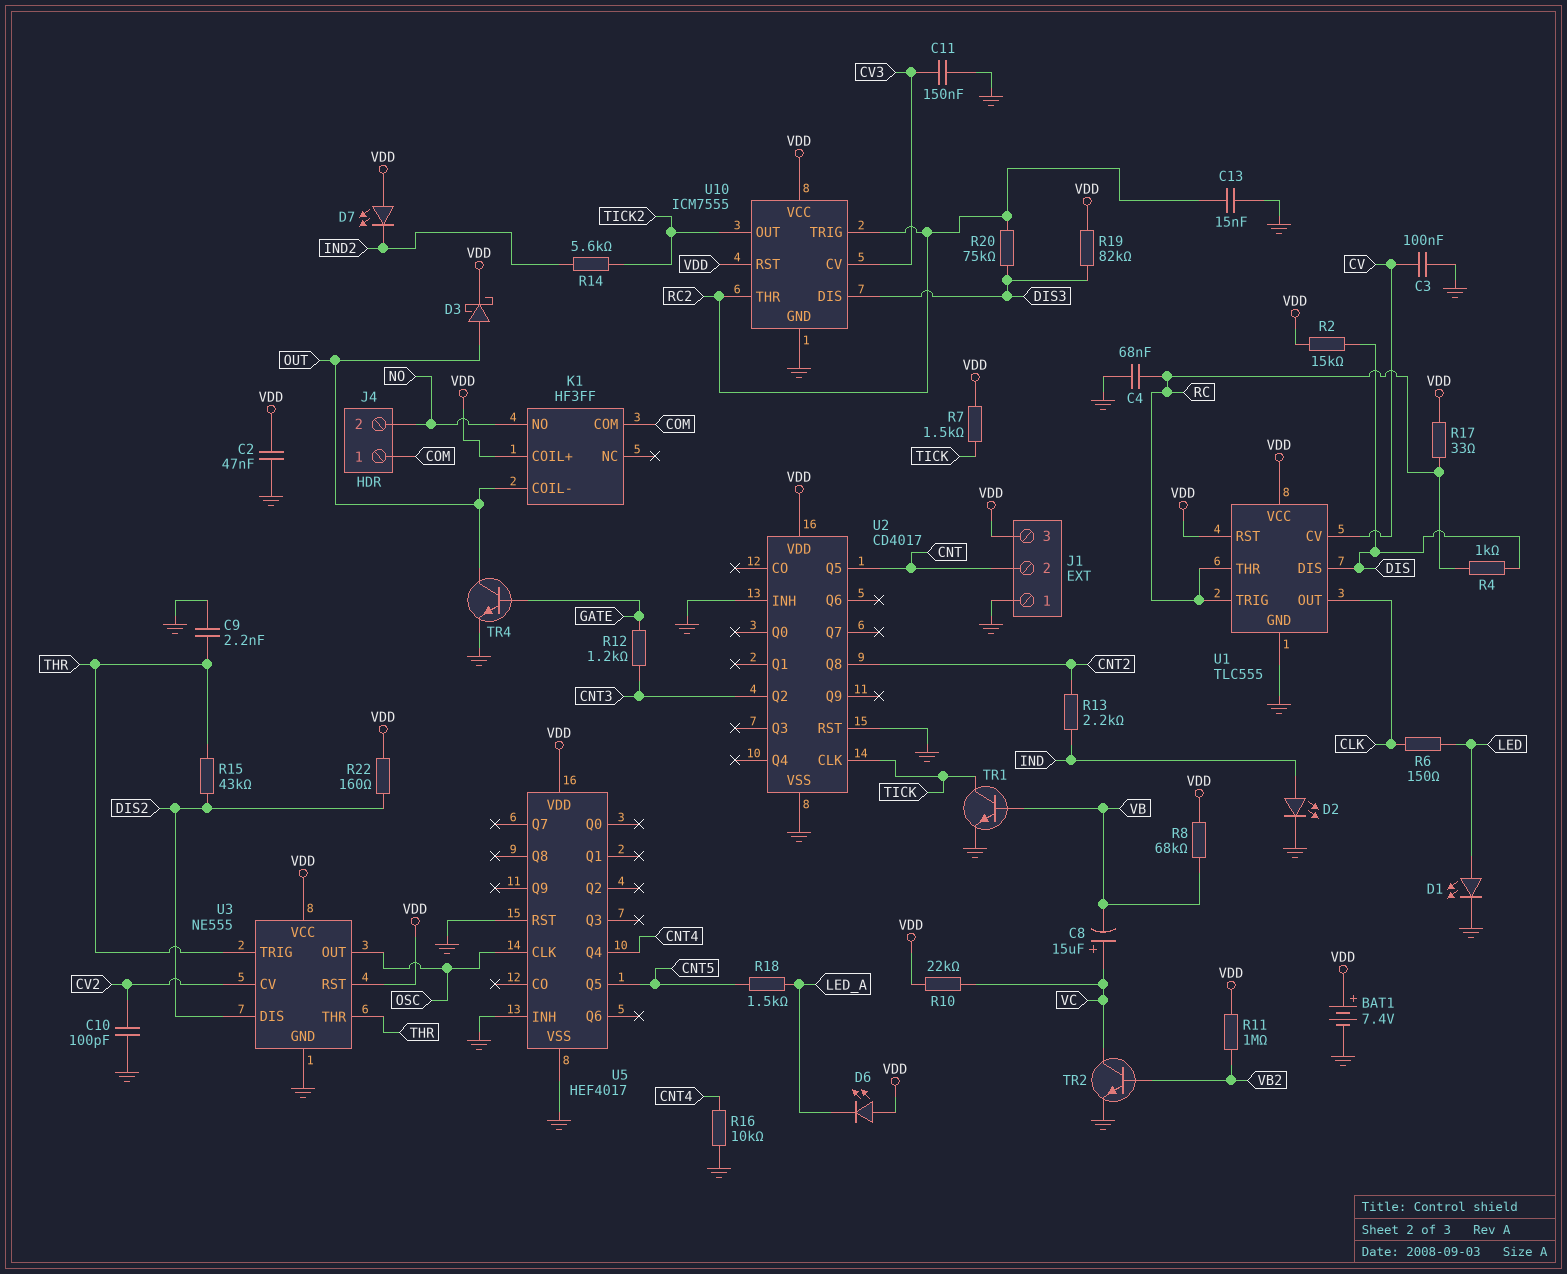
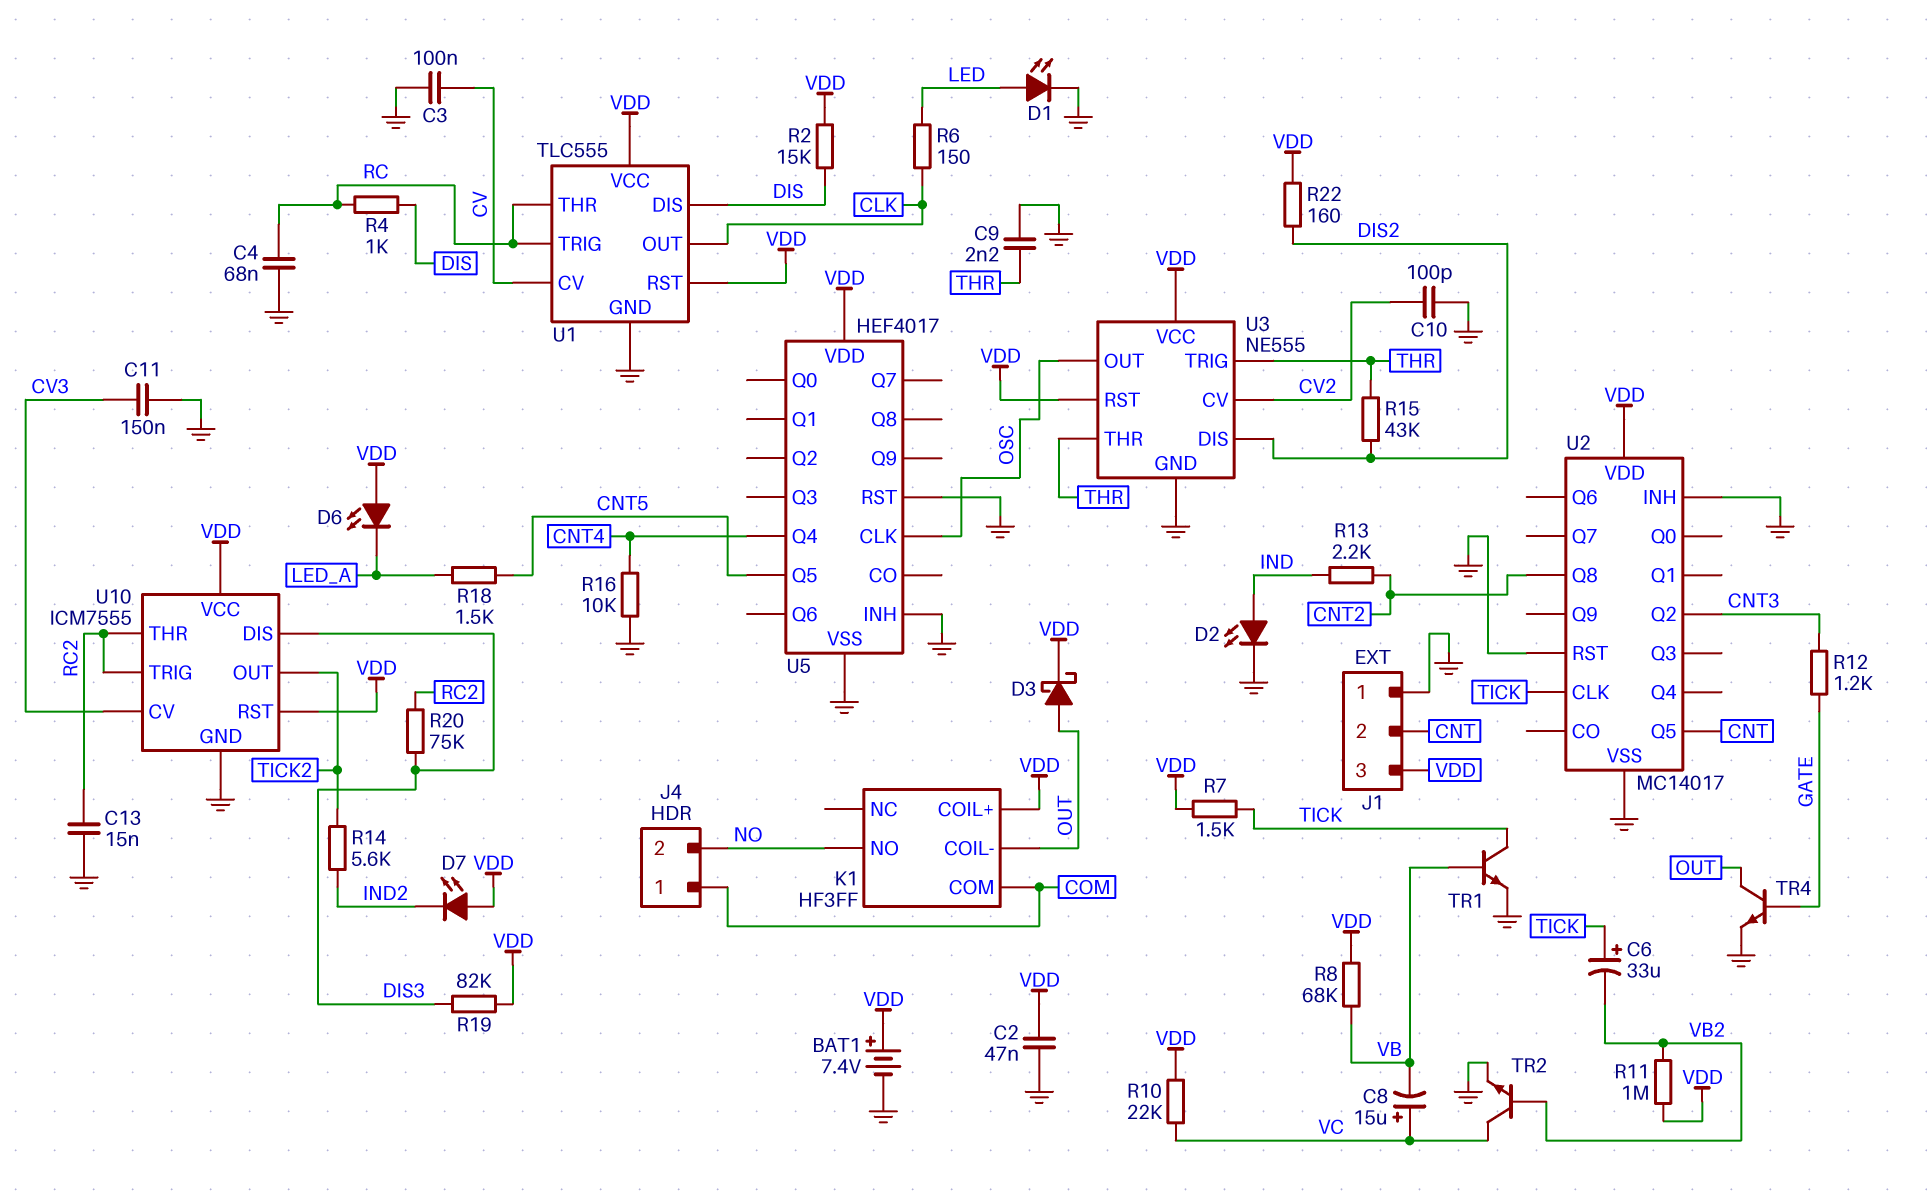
C6: none -> 33uF (plus TICK, minus VB2)
R17: 33 (RC, VDD) -> none
U2: CD4017 -> MC14017

